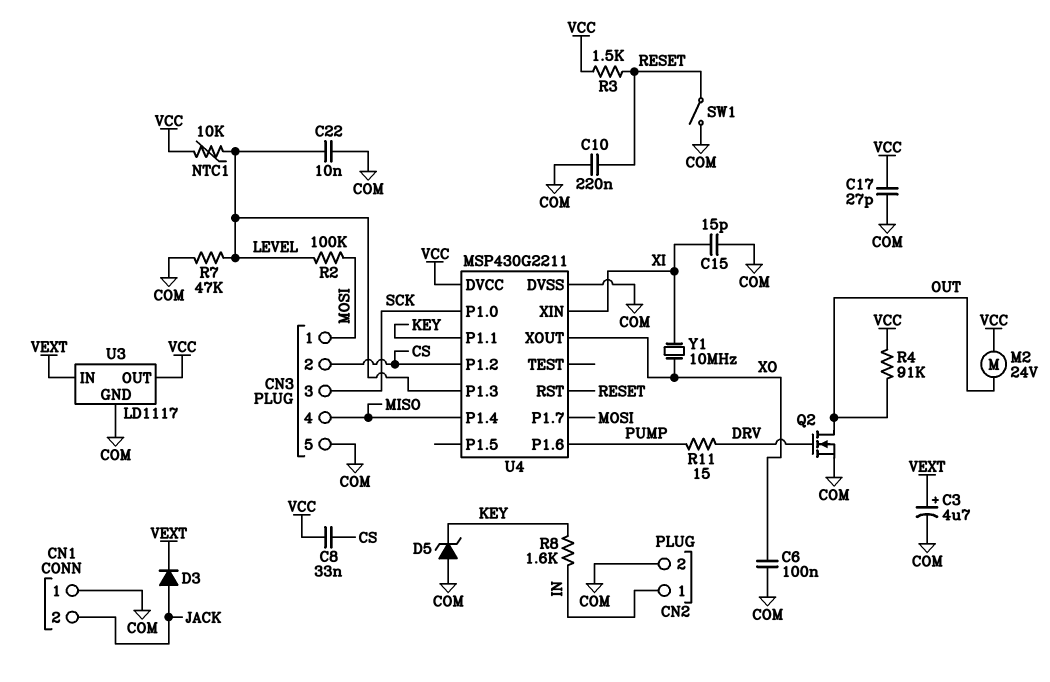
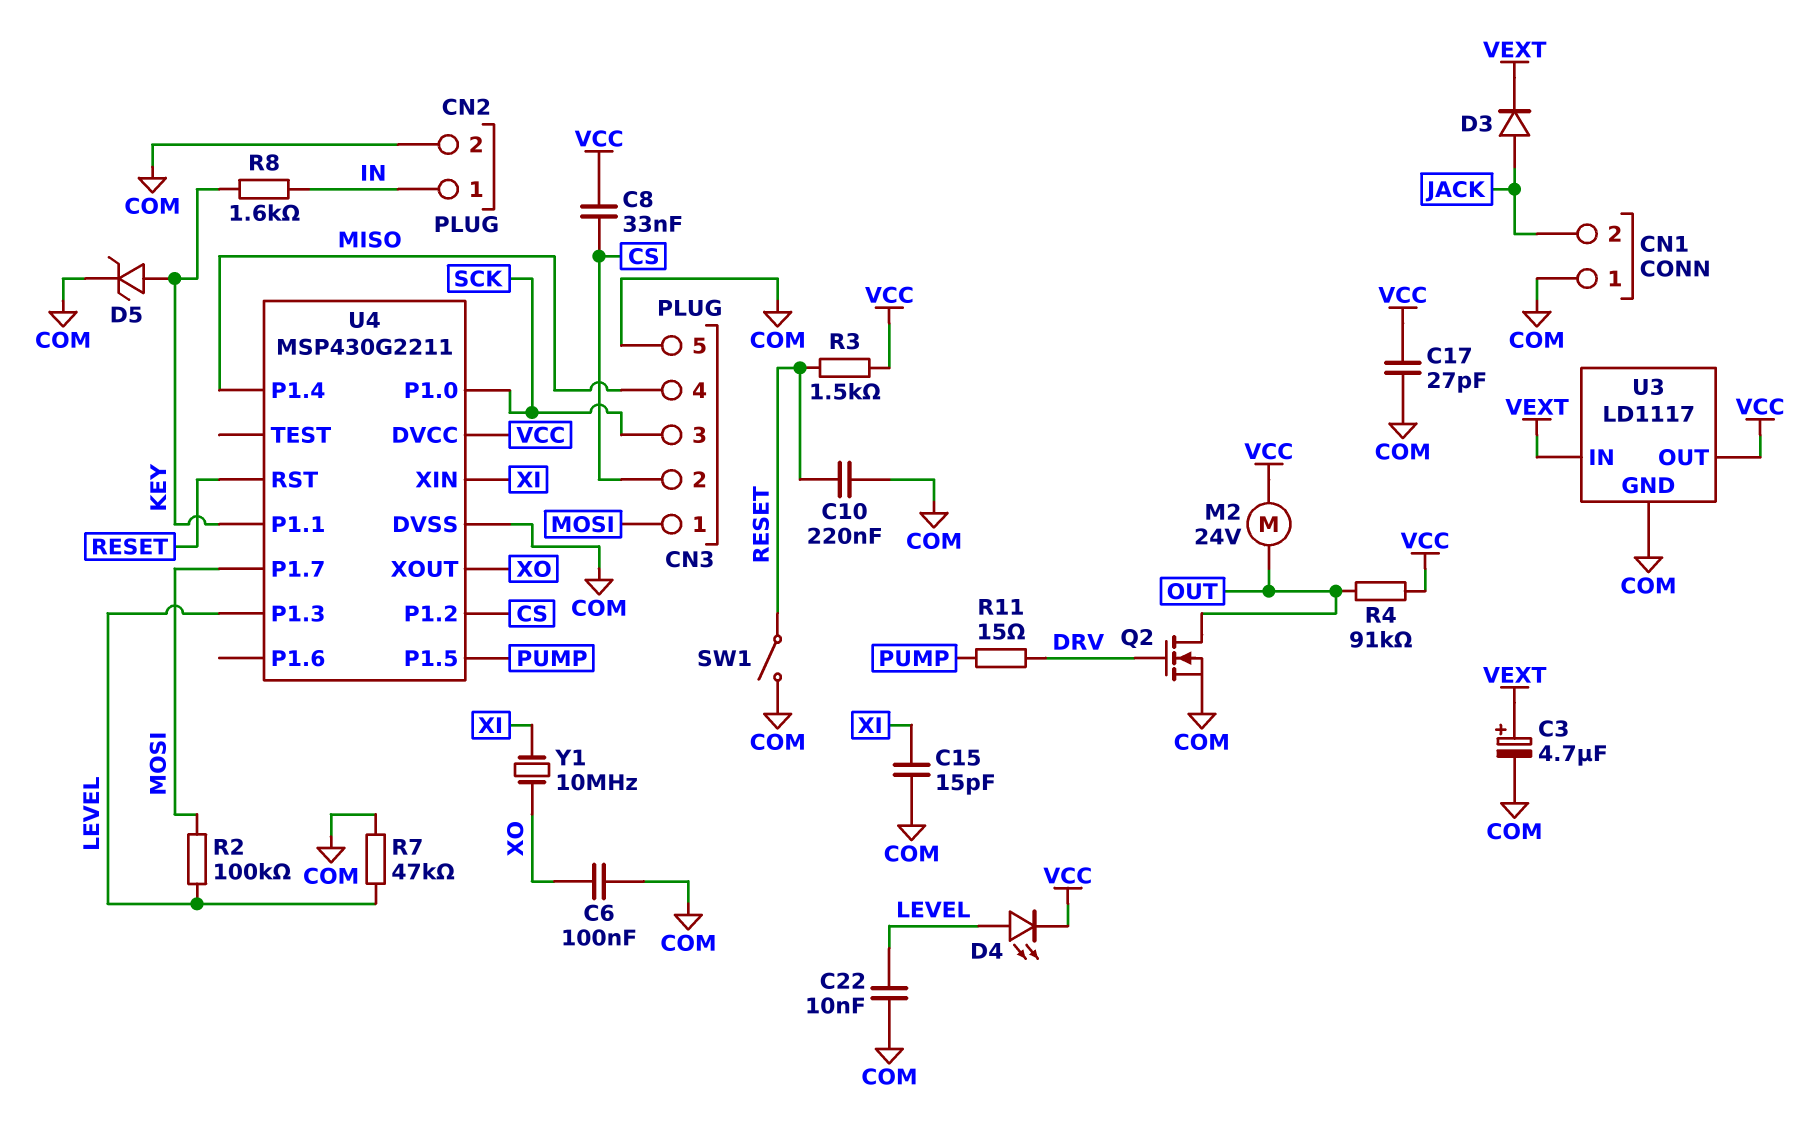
D4: none -> LED (A LEVEL, K VCC)
D5: zener (A COM, K KEY) -> zener (A KEY, K COM)
NTC1: 10k (LEVEL, VCC) -> none
U4 pin P1.5: none -> PUMP
U4 pin P1.6: PUMP -> none

